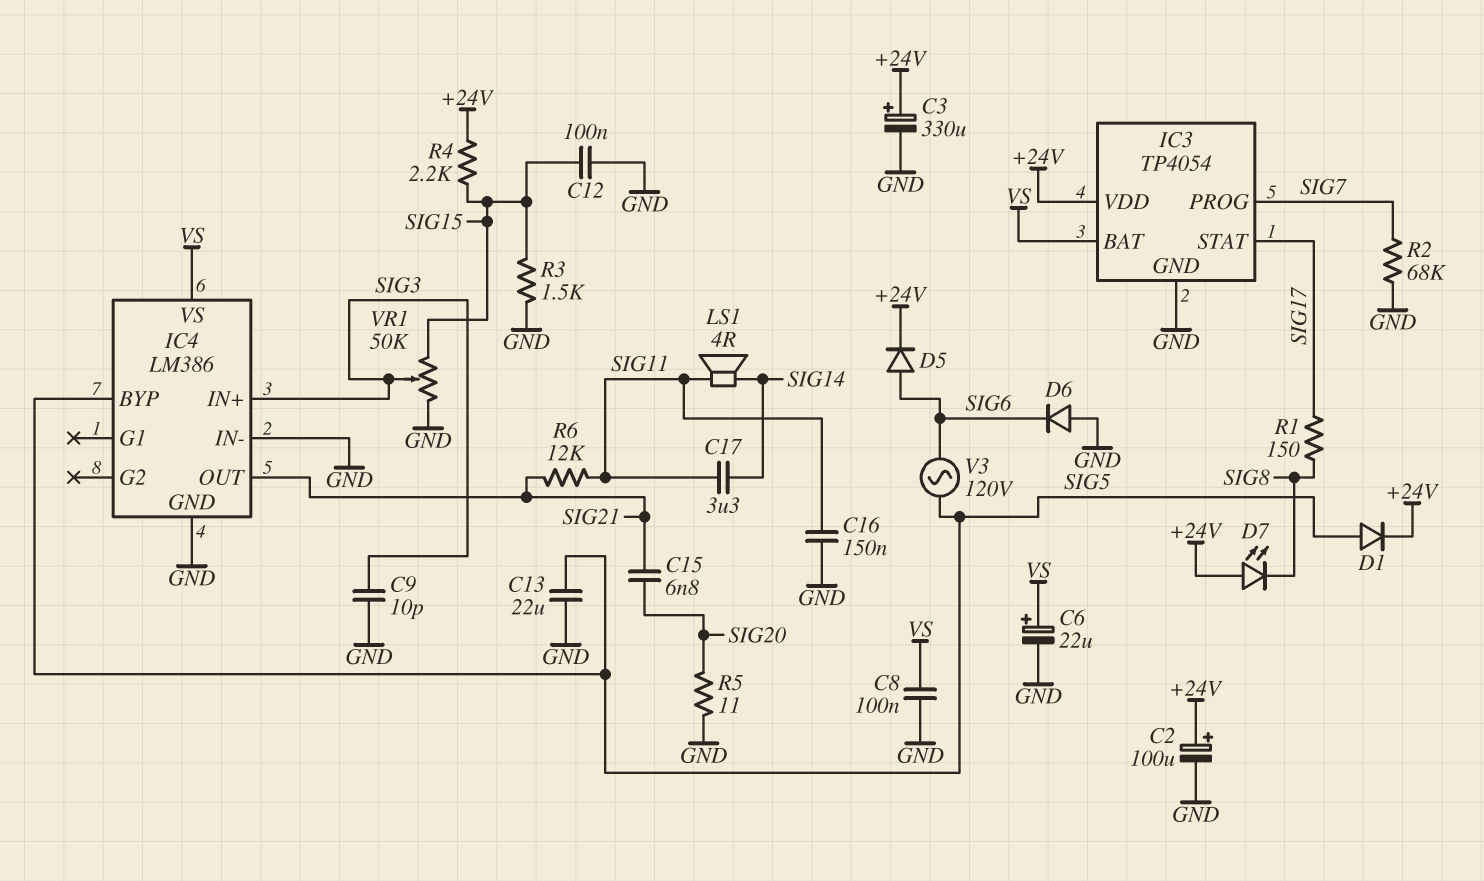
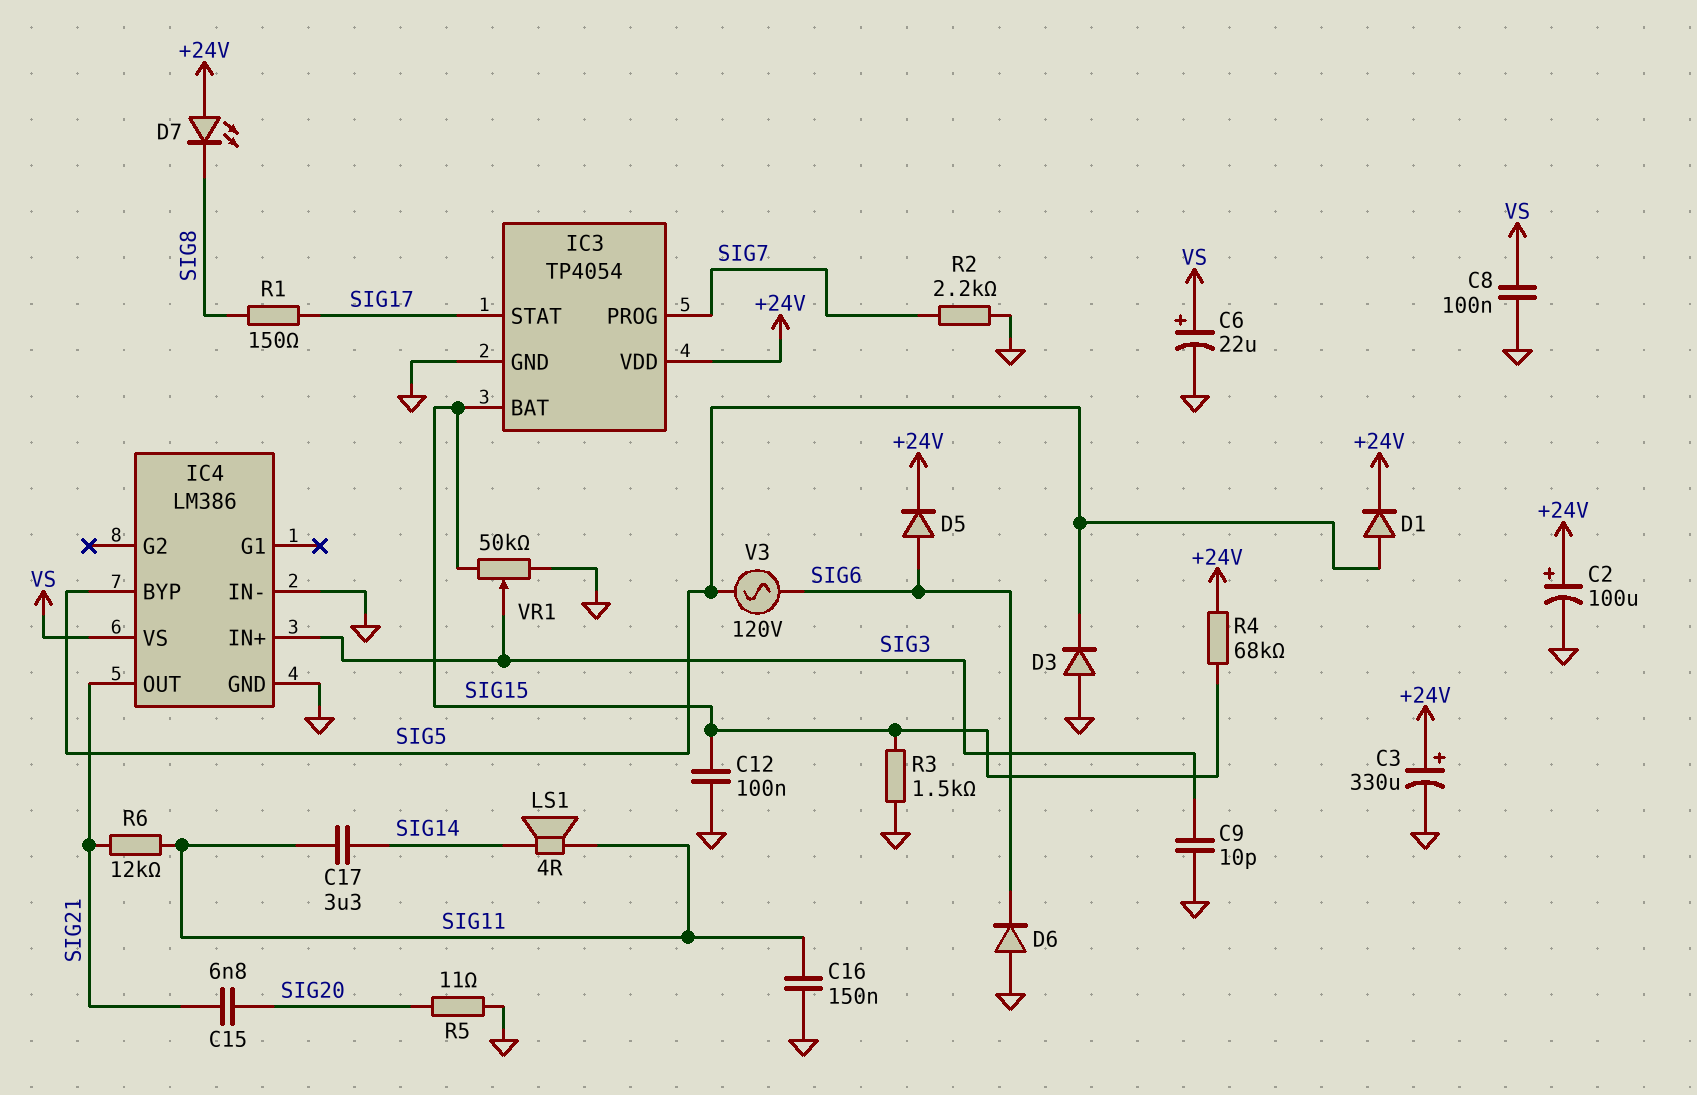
C13: 22uF (GND, SIG5) -> none
D3: none -> diode (A GND, K SIG5)
IC3 pin BAT: VS -> SIG15
R2: 68k (GND, SIG7) -> 2.2k (GND, SIG7)
R4: 2.2k (+24V, SIG15) -> 68k (+24V, SIG15)

